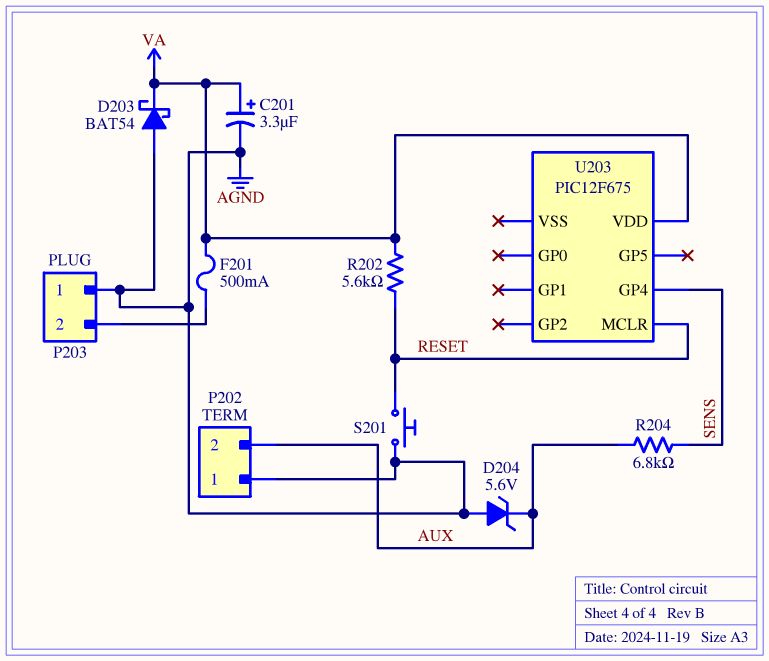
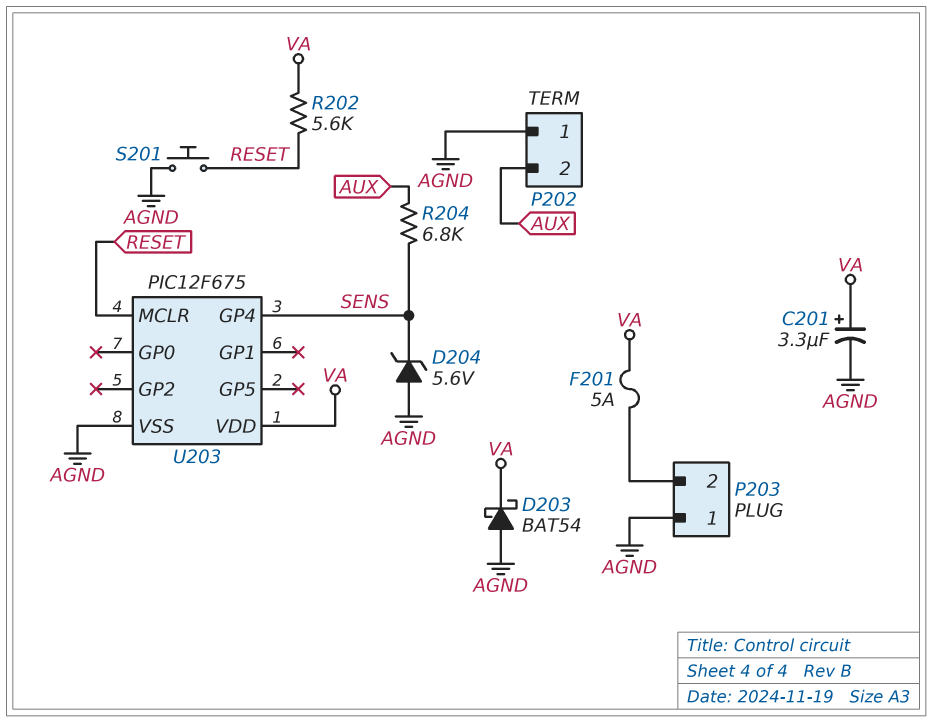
D204: zener 5.6V (A AGND, K AUX) -> zener 5.6V (A AGND, K SENS)
F201: 500mA (P203/2, VA) -> 5A (P203/2, VA)
U203 pin VSS: none -> AGND

